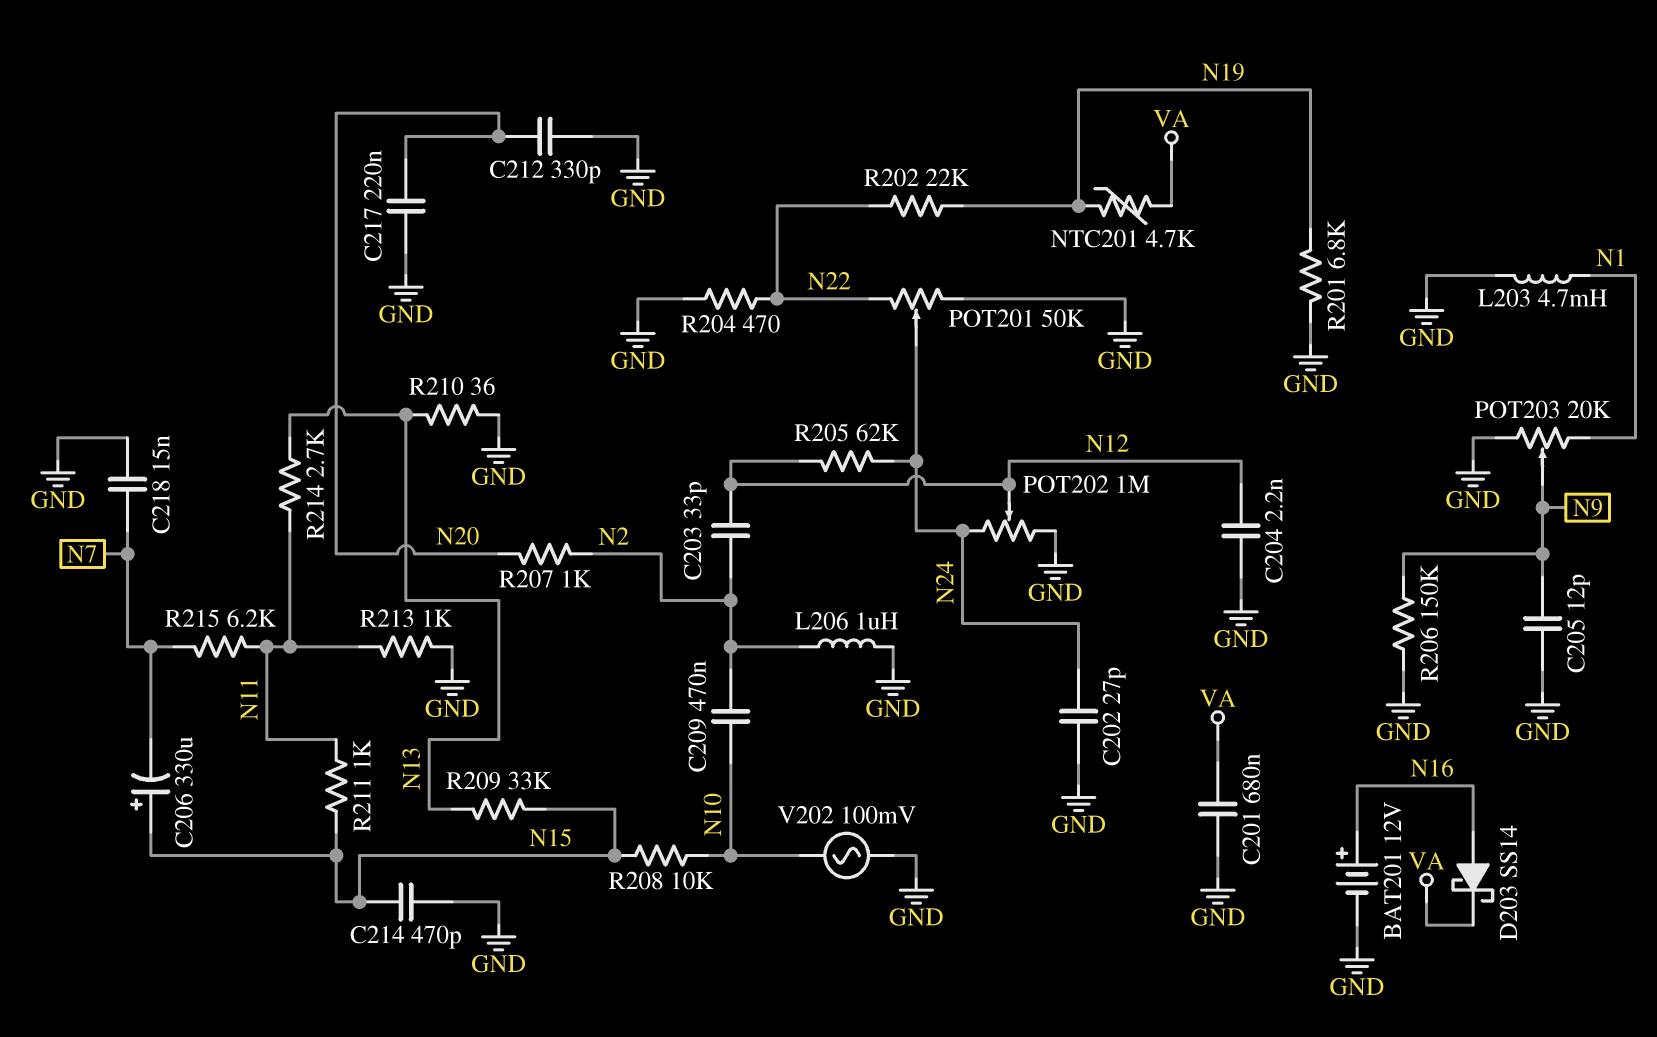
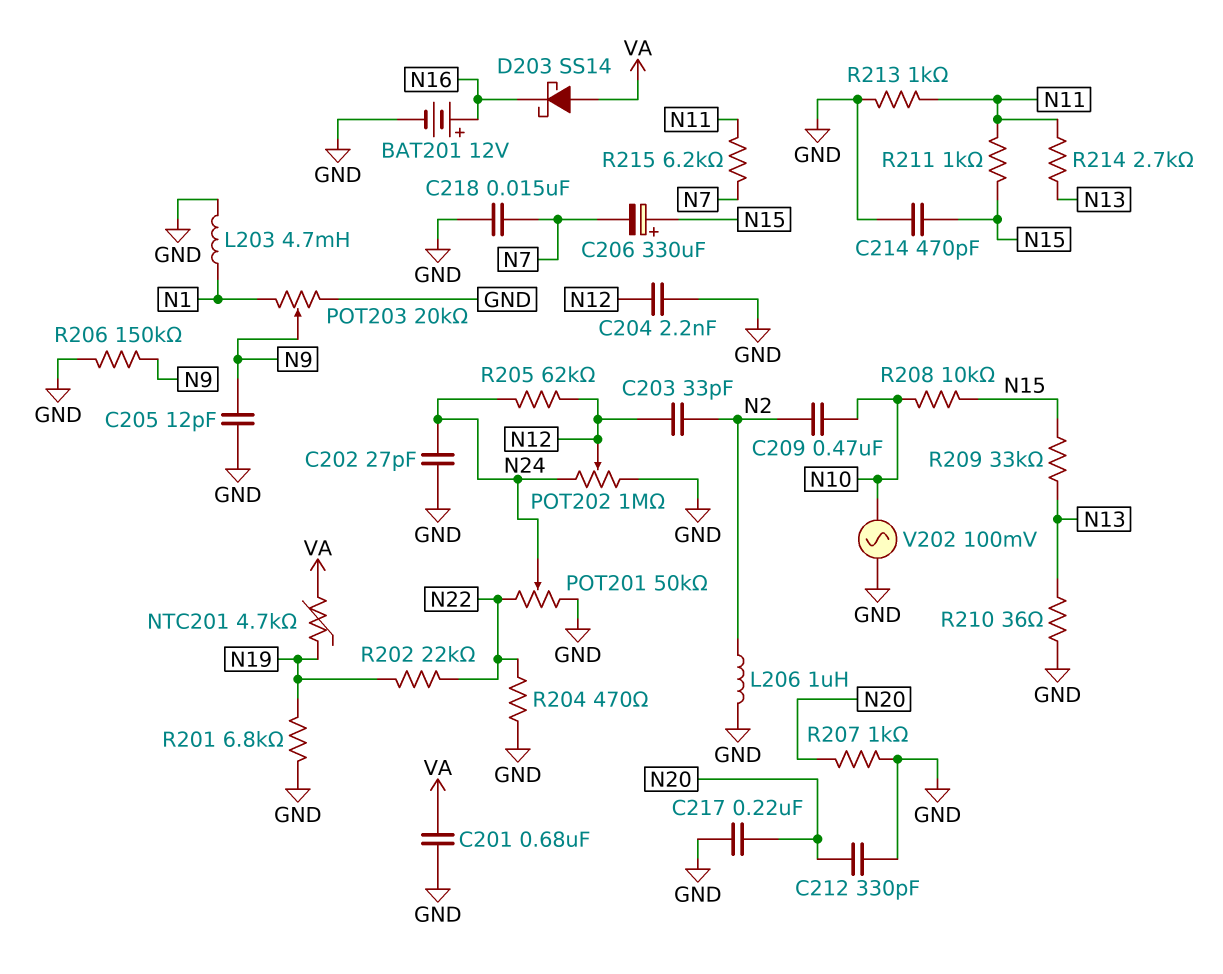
D203: schottky SS14 (A N16, K VA) -> schottky SS14 (A VA, K N16)
R207: 1k (N2, N20) -> 1k (GND, N20)

